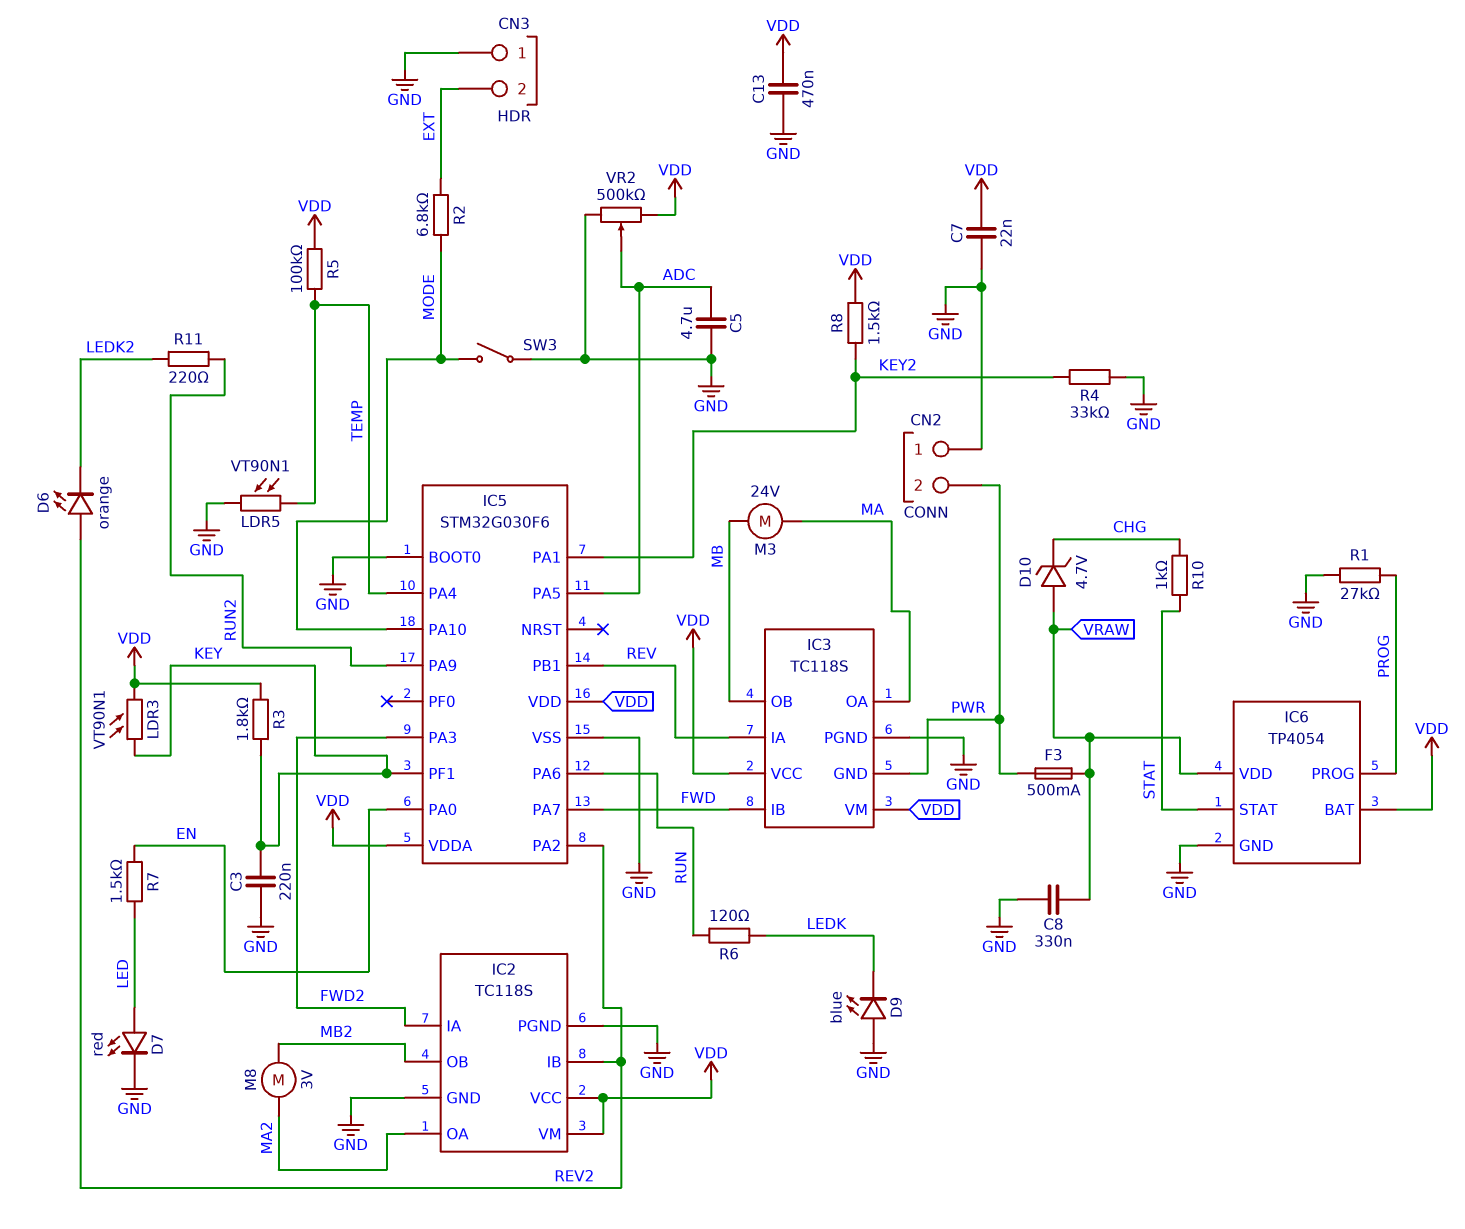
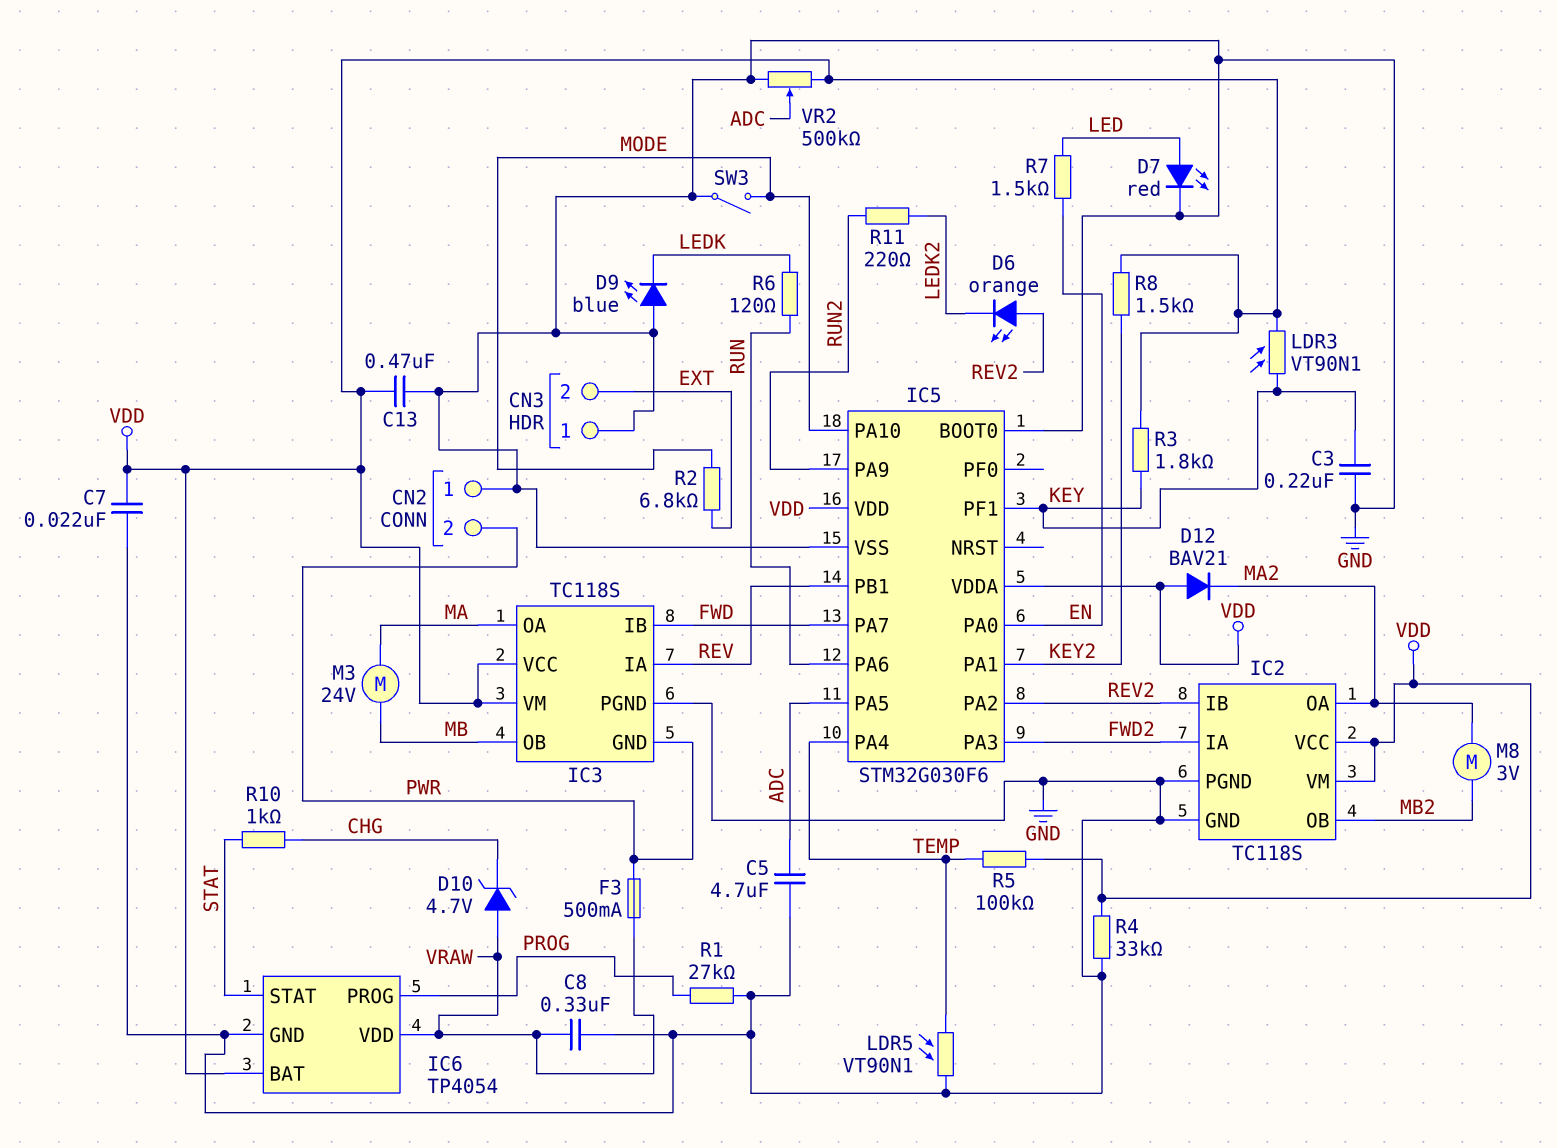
D12: none -> diode BAV21 (A VDD, K MA2)
R4: 33k (GND, KEY2) -> 33k (GND, VDD)

